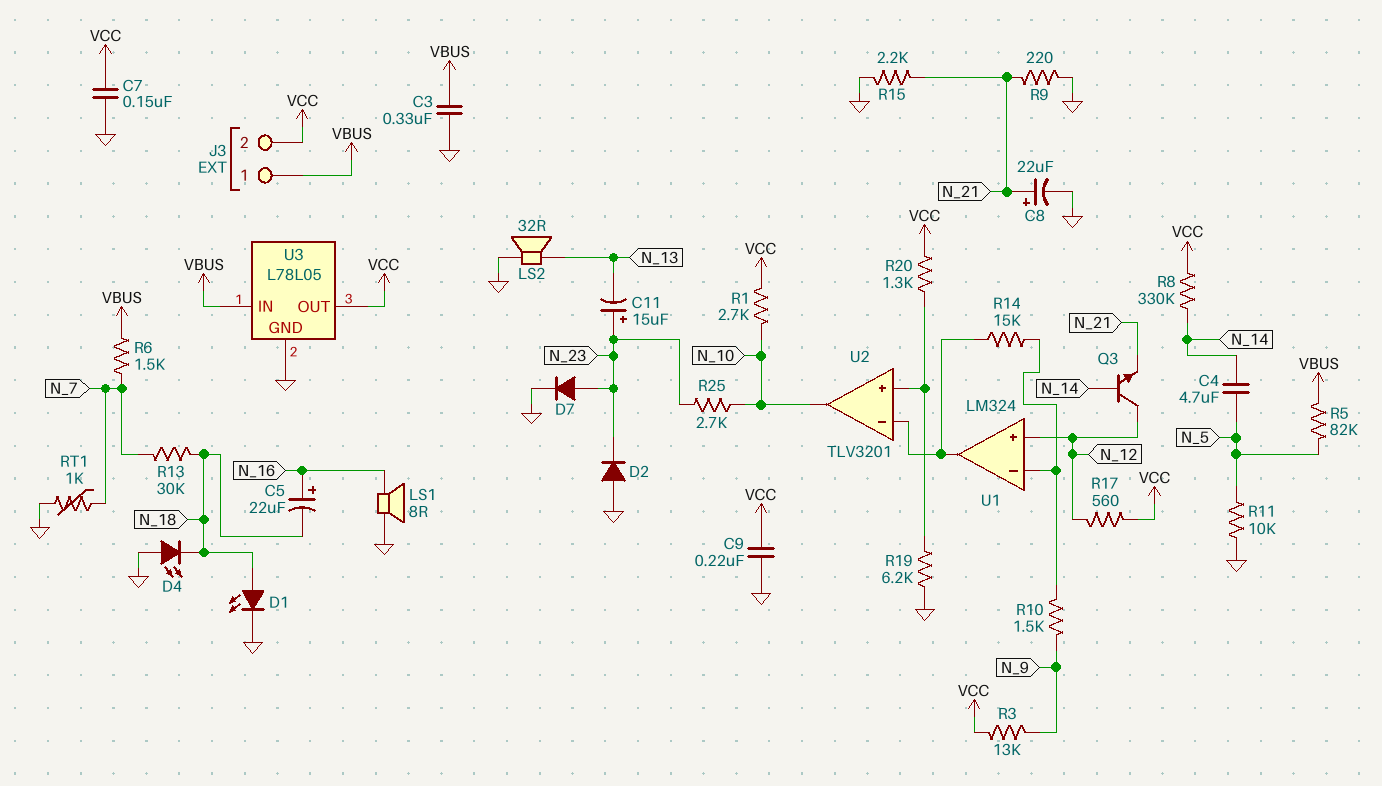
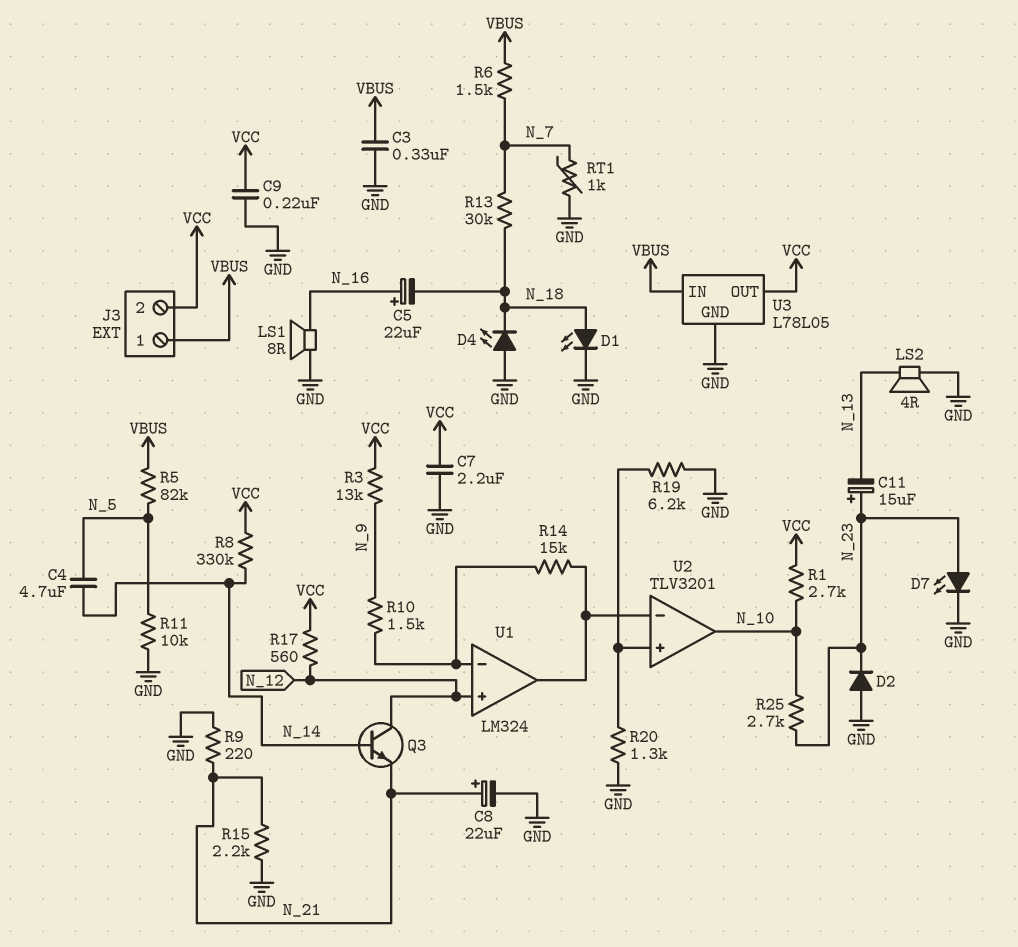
C7: 150nF (GND, VCC) -> 2.2uF (GND, VCC)
D7: diode (A N_23, K GND) -> LED (A N_23, K GND)
LS2: speaker 32R (GND, N_13) -> speaker 4R (GND, N_13)
R20: 1.3k (U2/in+, VCC) -> 1.3k (GND, U2/in+)

